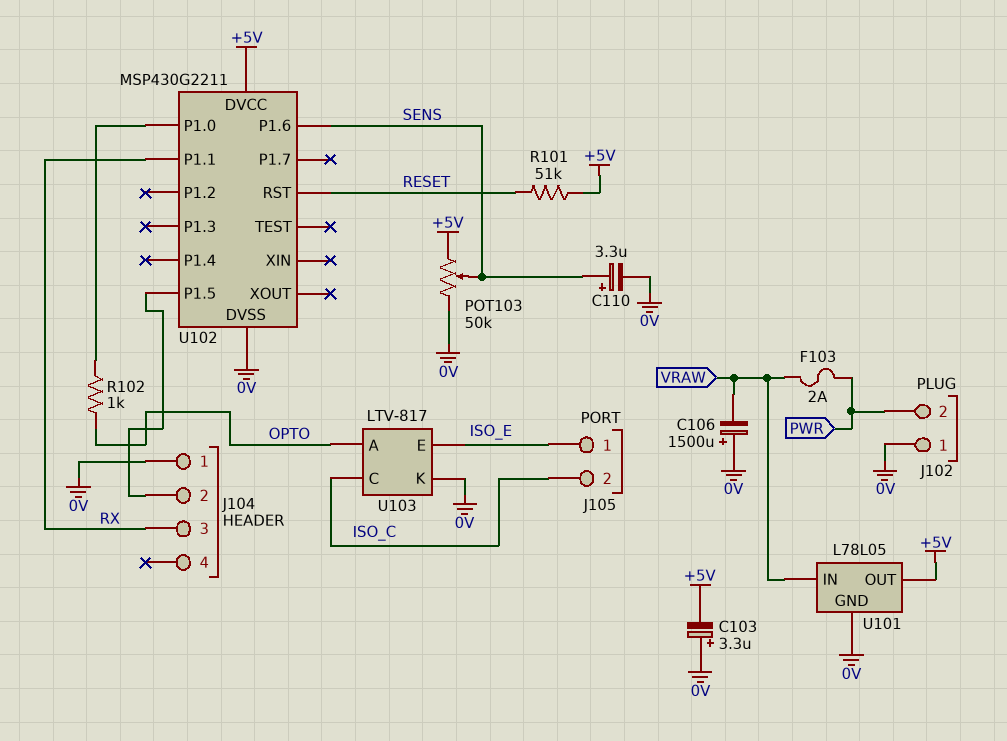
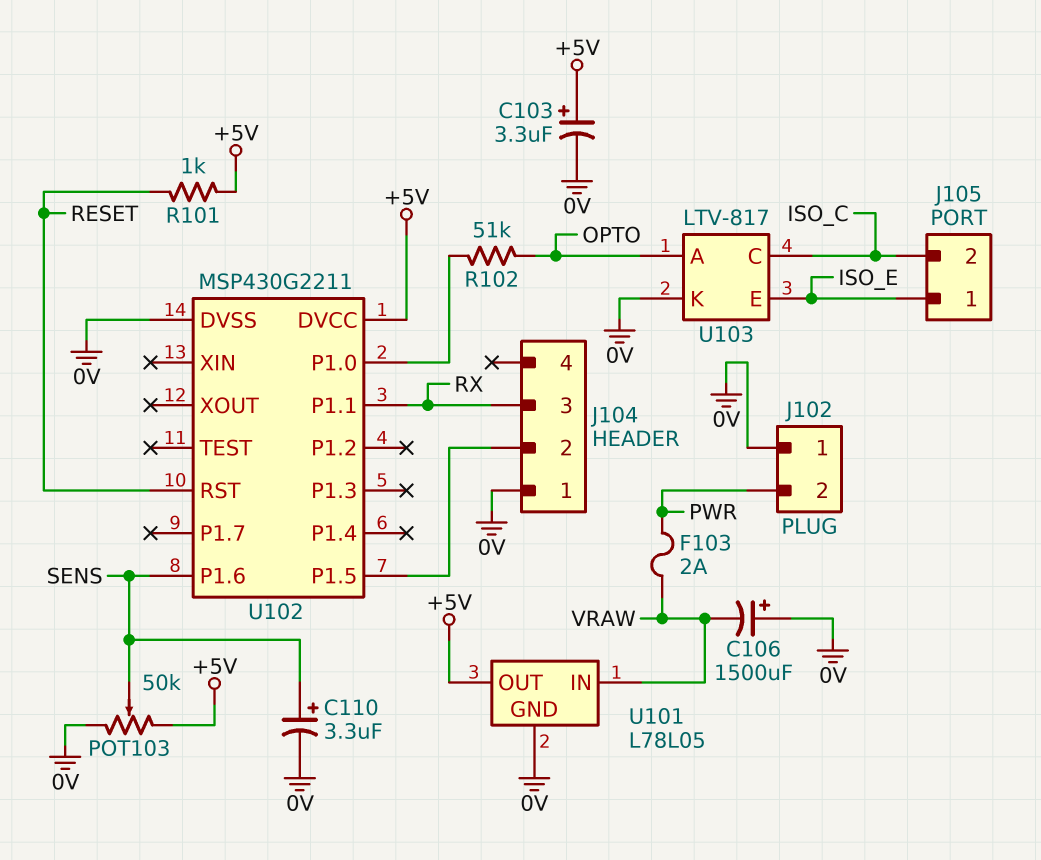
C103: 3.3uF (plus 0V, minus +5V) -> 3.3uF (plus +5V, minus 0V)
R101: 51k (+5V, RESET) -> 1k (+5V, RESET)
R102: 1k (OPTO, U102/P1.0) -> 51k (OPTO, U102/P1.0)

